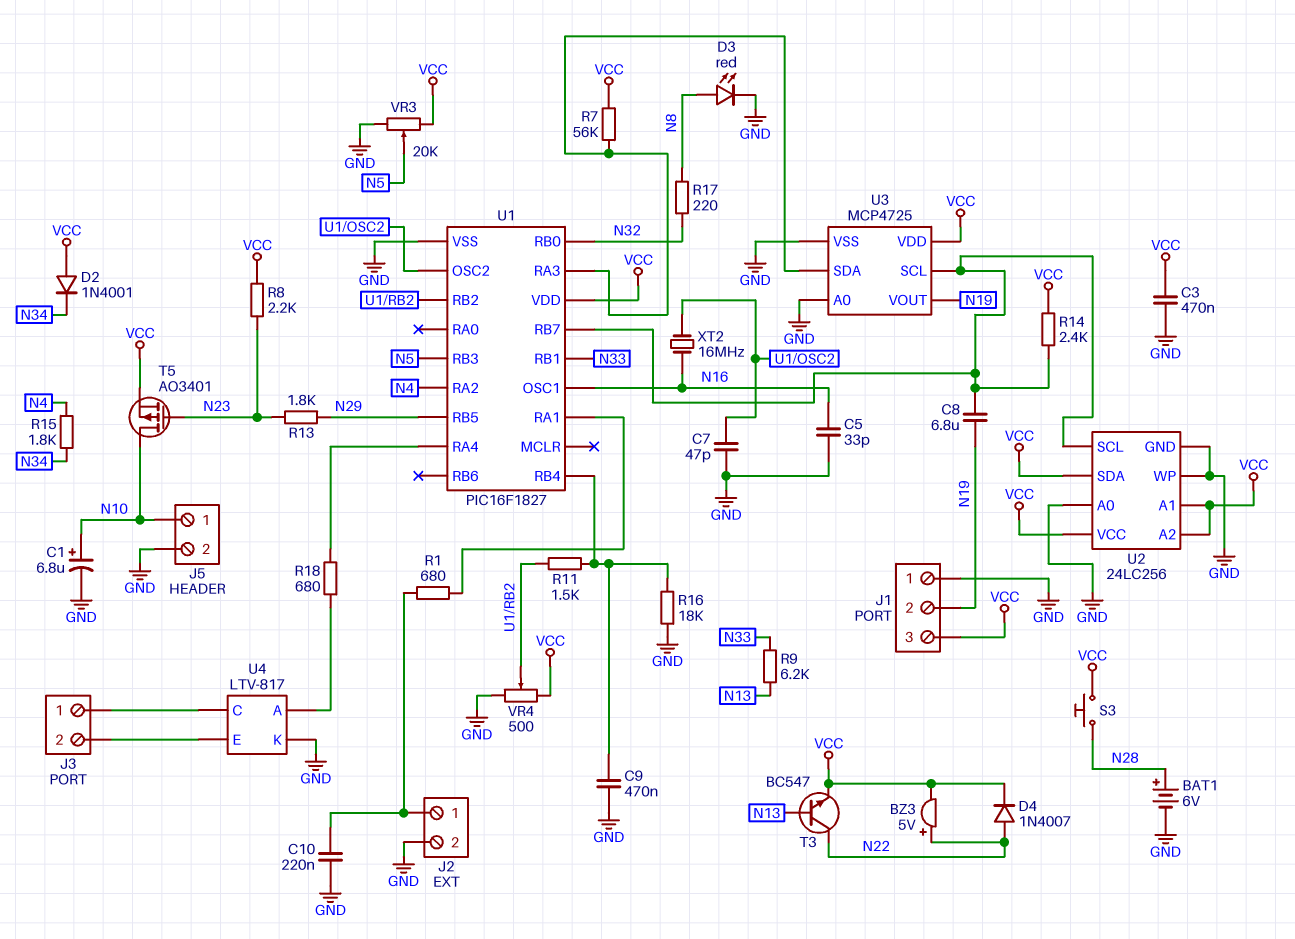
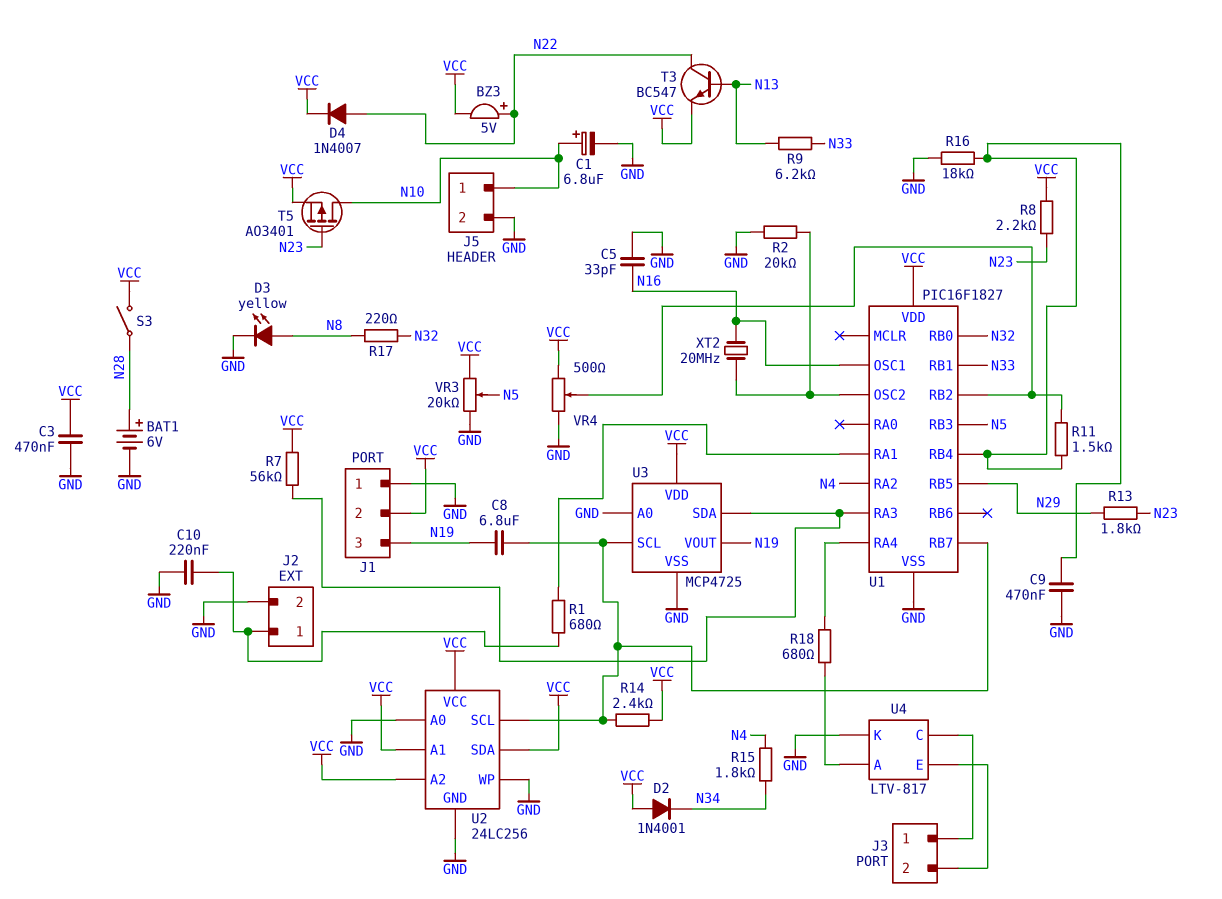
C7: 47pF (GND, U1/OSC2) -> none
D3: LED red (A N8, K GND) -> LED yellow (A N8, K GND)
J1 pin 2: N19 -> VCC
J1 pin 3: VCC -> N19
R2: none -> 20k (GND, U1/OSC2)
S3: button (N28, VCC) -> switch (N28, VCC)
XT2: 16MHz (N16, U1/OSC2) -> 20MHz (N16, U1/OSC2)

